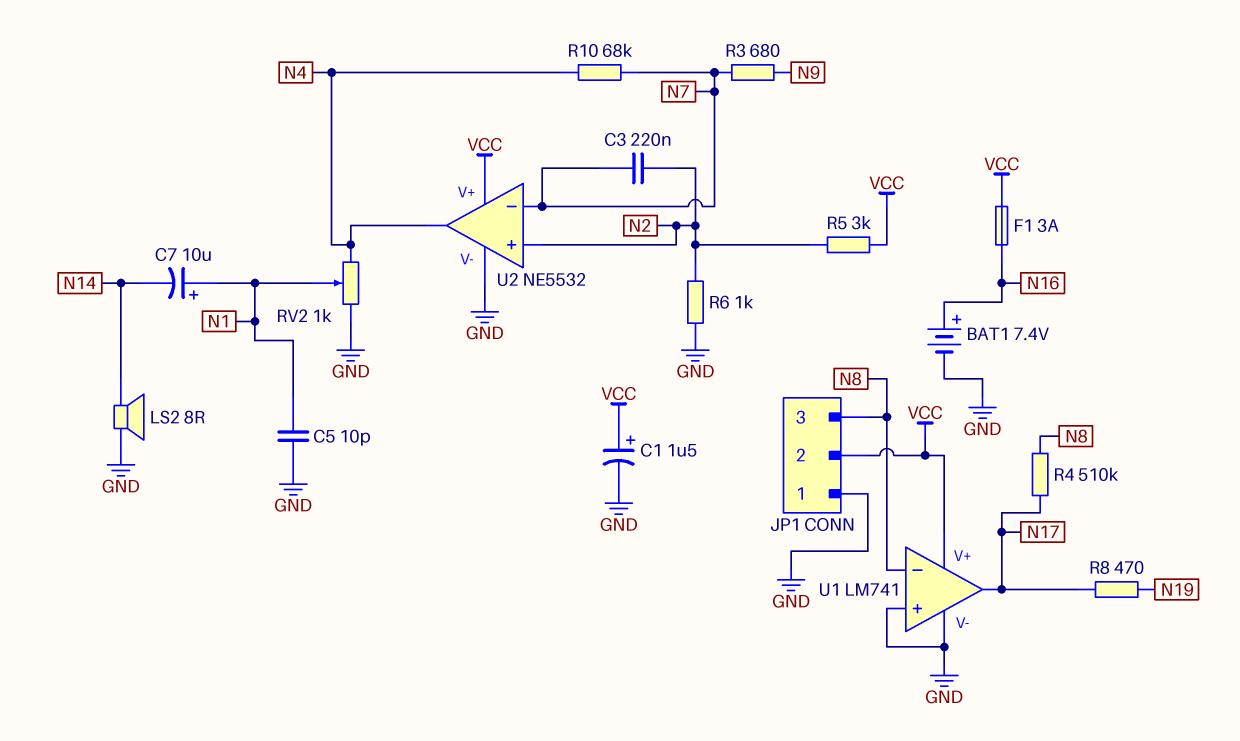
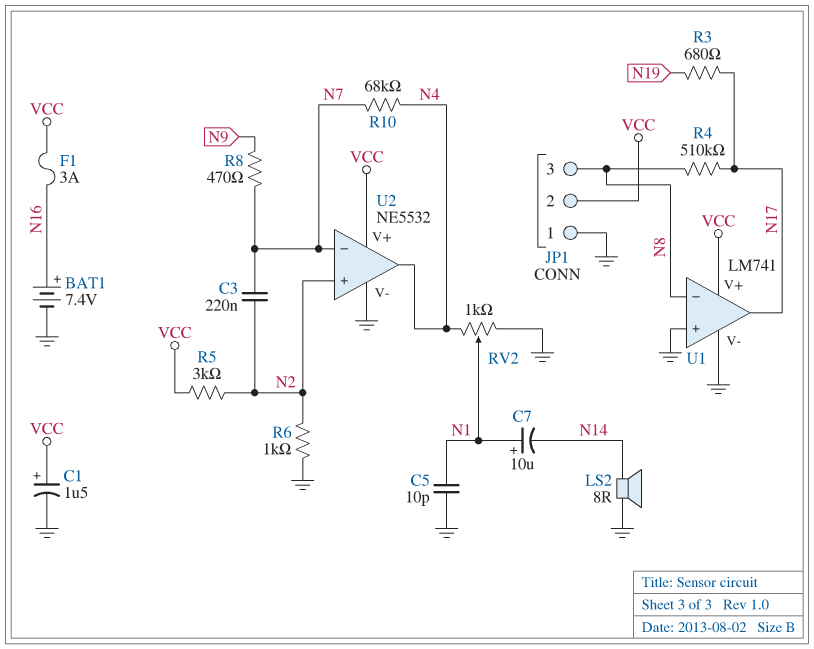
R3: 680 (N7, N9) -> 680 (N17, N19)
R8: 470 (N17, N19) -> 470 (N7, N9)

